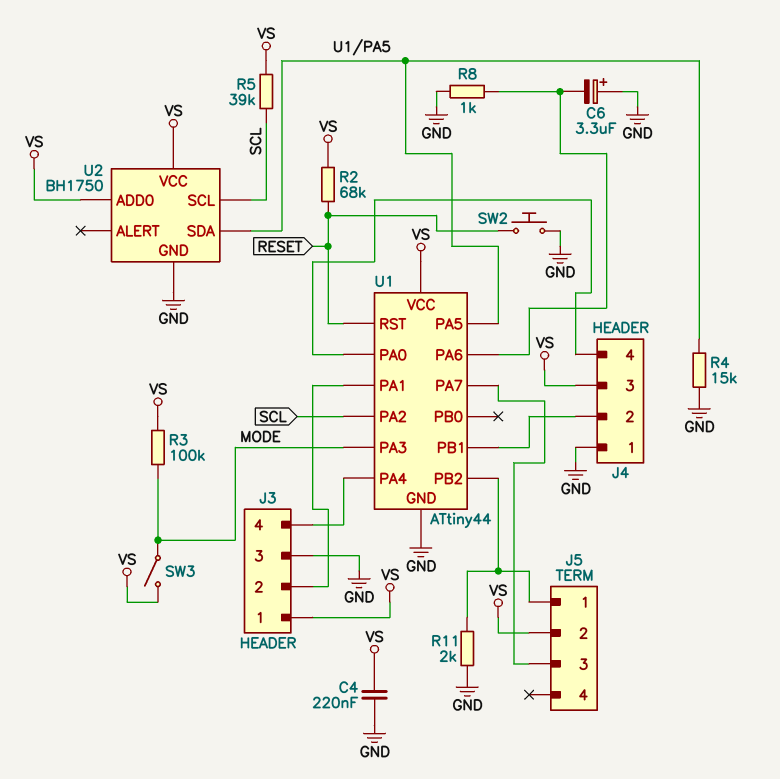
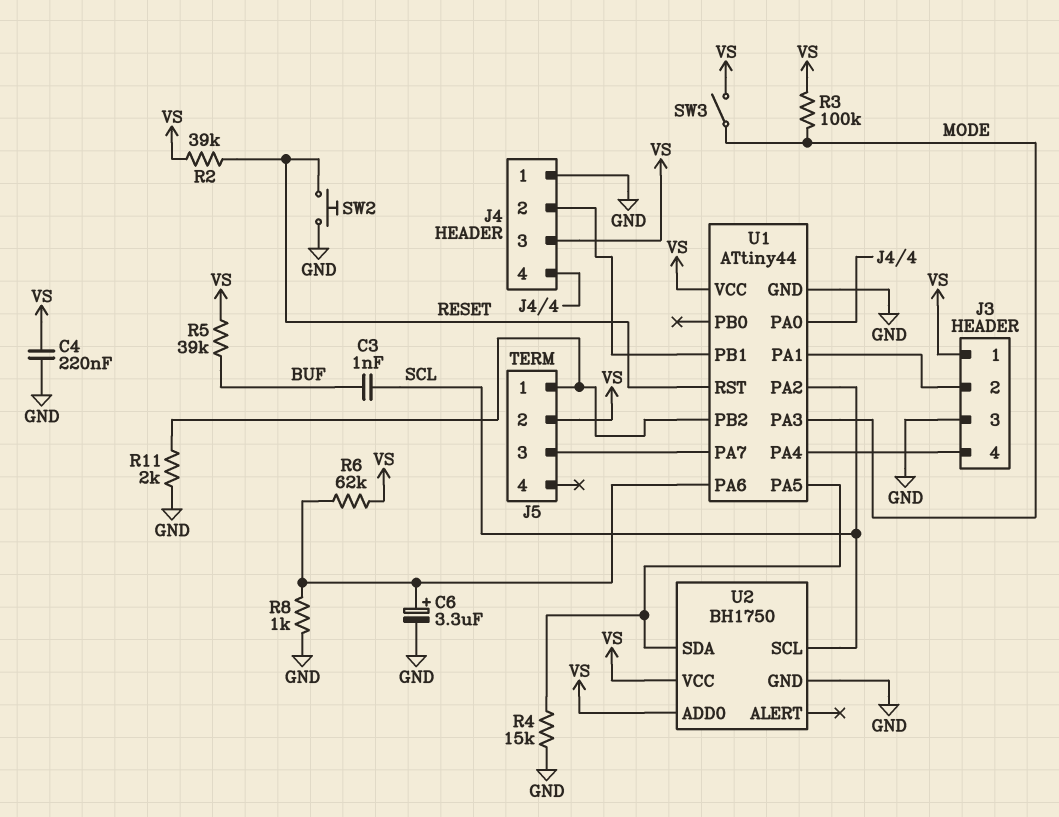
C3: none -> 1nF (BUF, SCL)
C6: 3.3uF (plus GND, minus U1/PA6) -> 3.3uF (plus U1/PA6, minus GND)
R2: 68k (RESET, VS) -> 39k (RESET, VS)
R5: 39k (SCL, VS) -> 39k (BUF, VS)
R6: none -> 62k (U1/PA6, VS)

